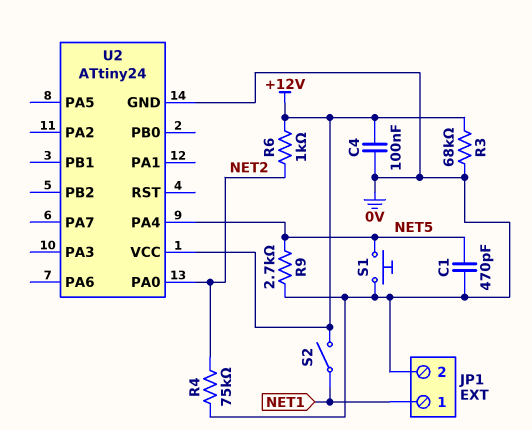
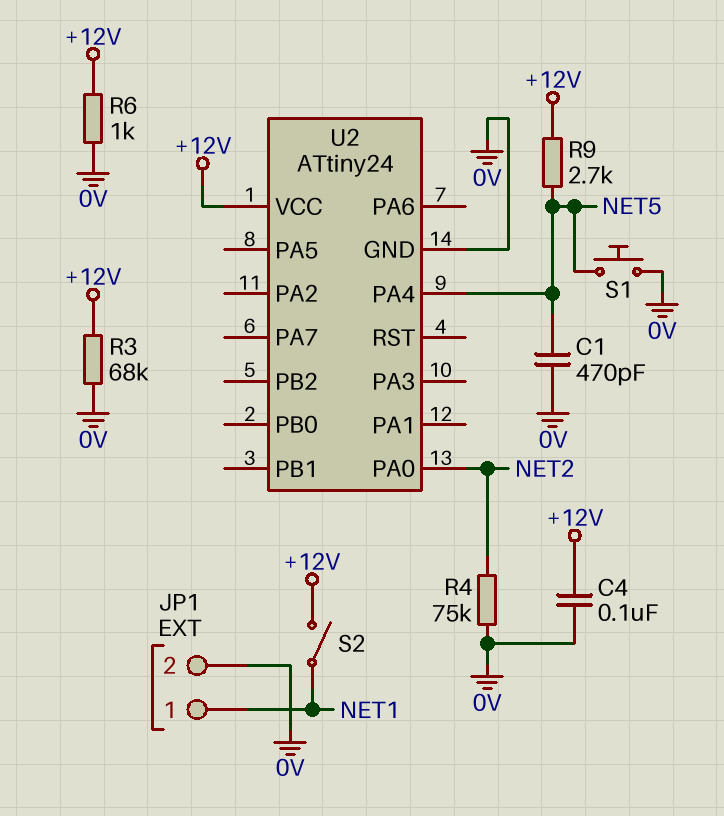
R6: 1k (+12V, NET2) -> 1k (+12V, 0V)
R9: 2.7k (0V, NET5) -> 2.7k (+12V, NET5)

